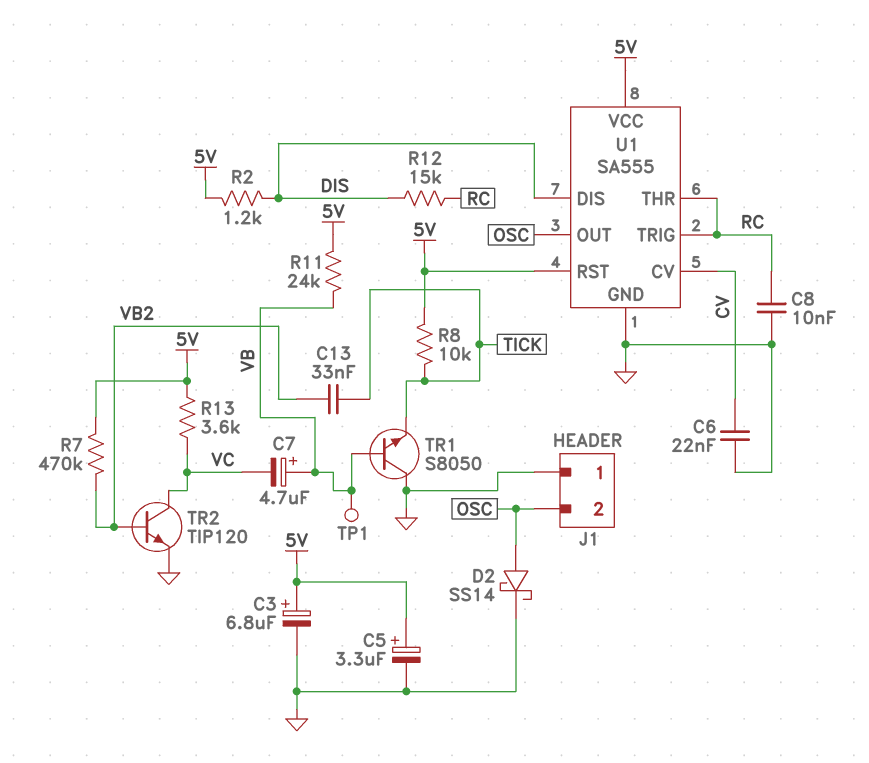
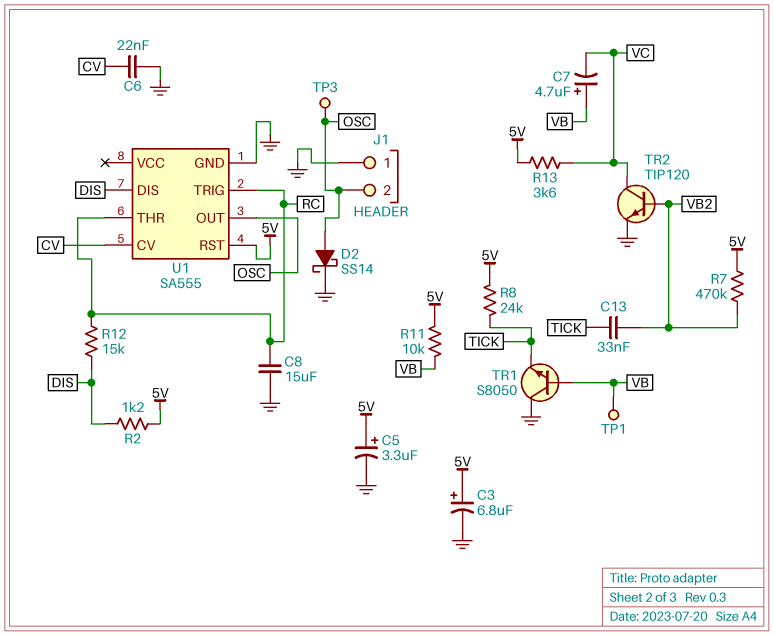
C8: 10nF (GND, RC) -> 15uF (GND, RC)
R8: 10k (5V, TICK) -> 24k (5V, TICK)
R11: 24k (5V, VB) -> 10k (5V, VB)
TP3: none -> test point (OSC)
U1 pin VCC: 5V -> none

